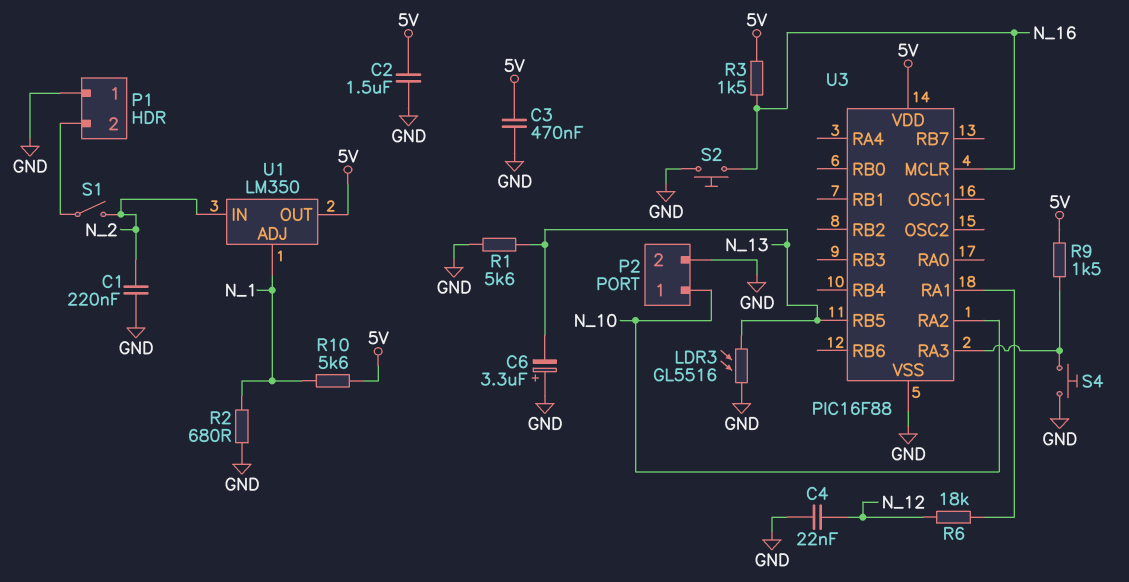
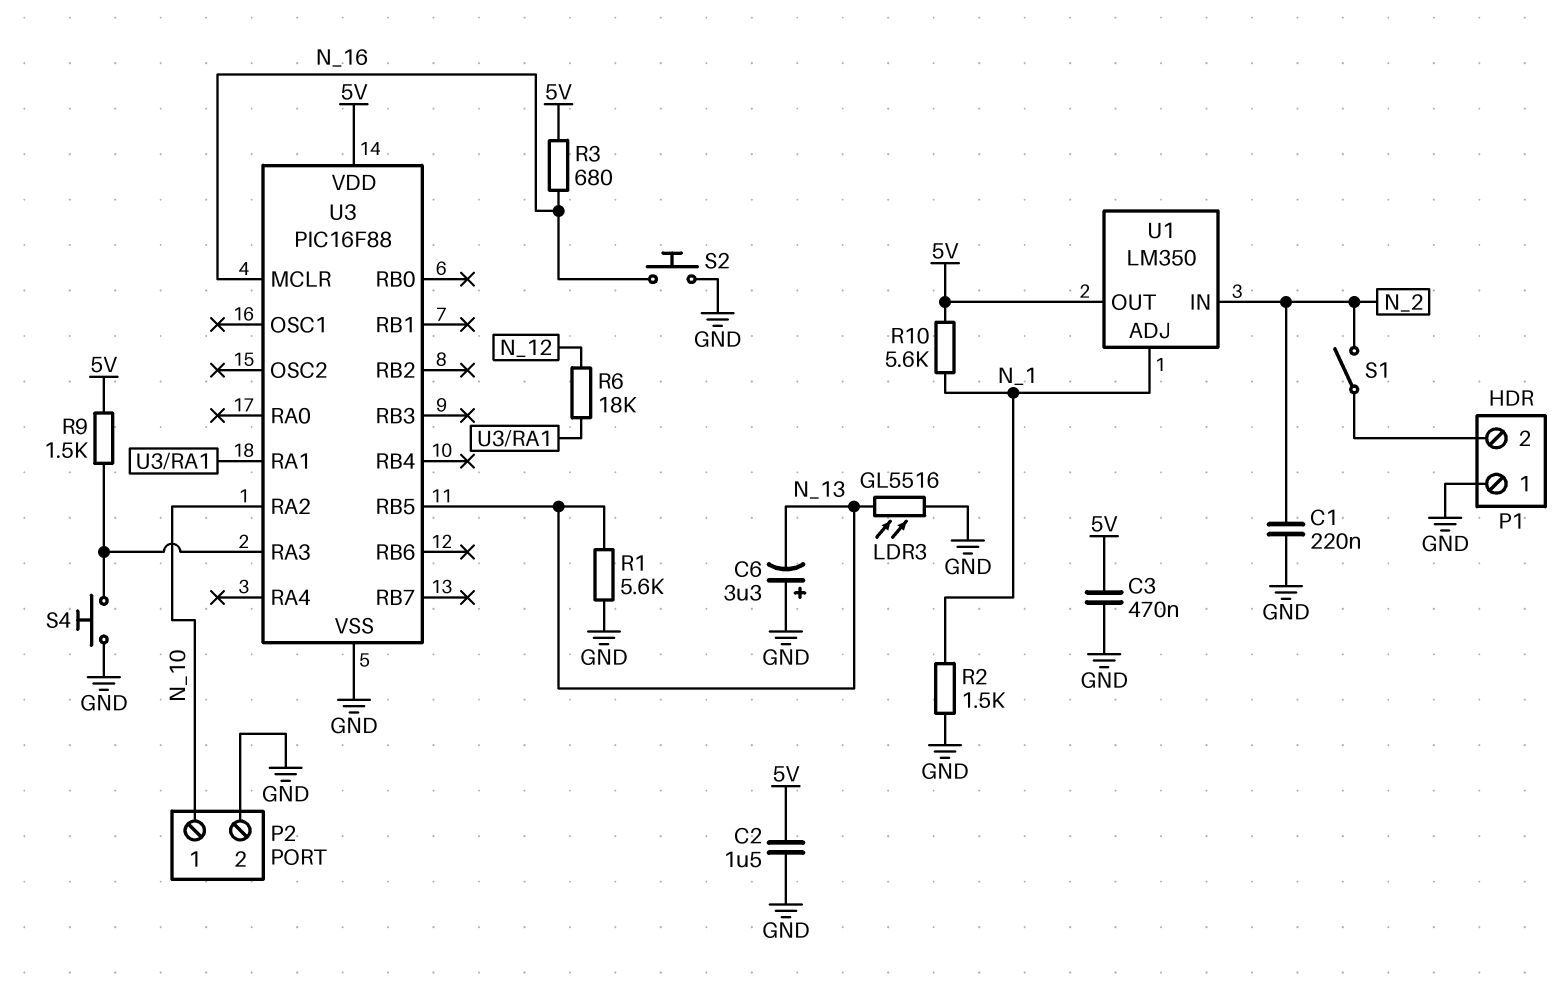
C4: 22nF (GND, N_12) -> none
R2: 680 (GND, N_1) -> 1.5k (GND, N_1)
R3: 1.5k (5V, N_16) -> 680 (5V, N_16)

